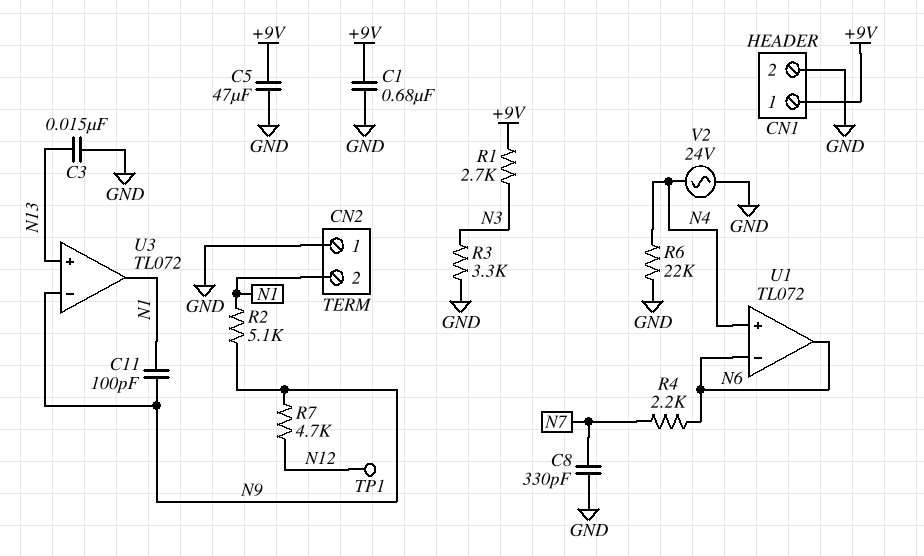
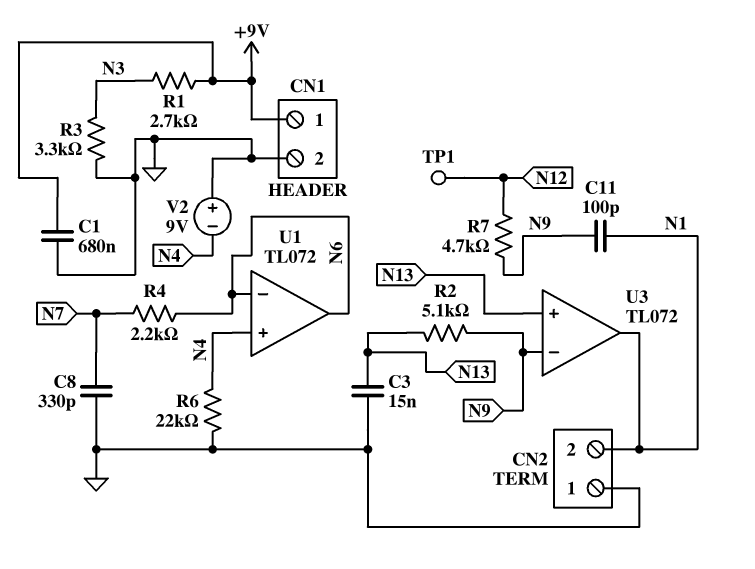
C5: 47uF (+9V, GND) -> none
R2: 5.1k (N1, N9) -> 5.1k (N9, N13)
V2: AC 24V (GND, N4) -> 9V (plus GND, minus N4)

